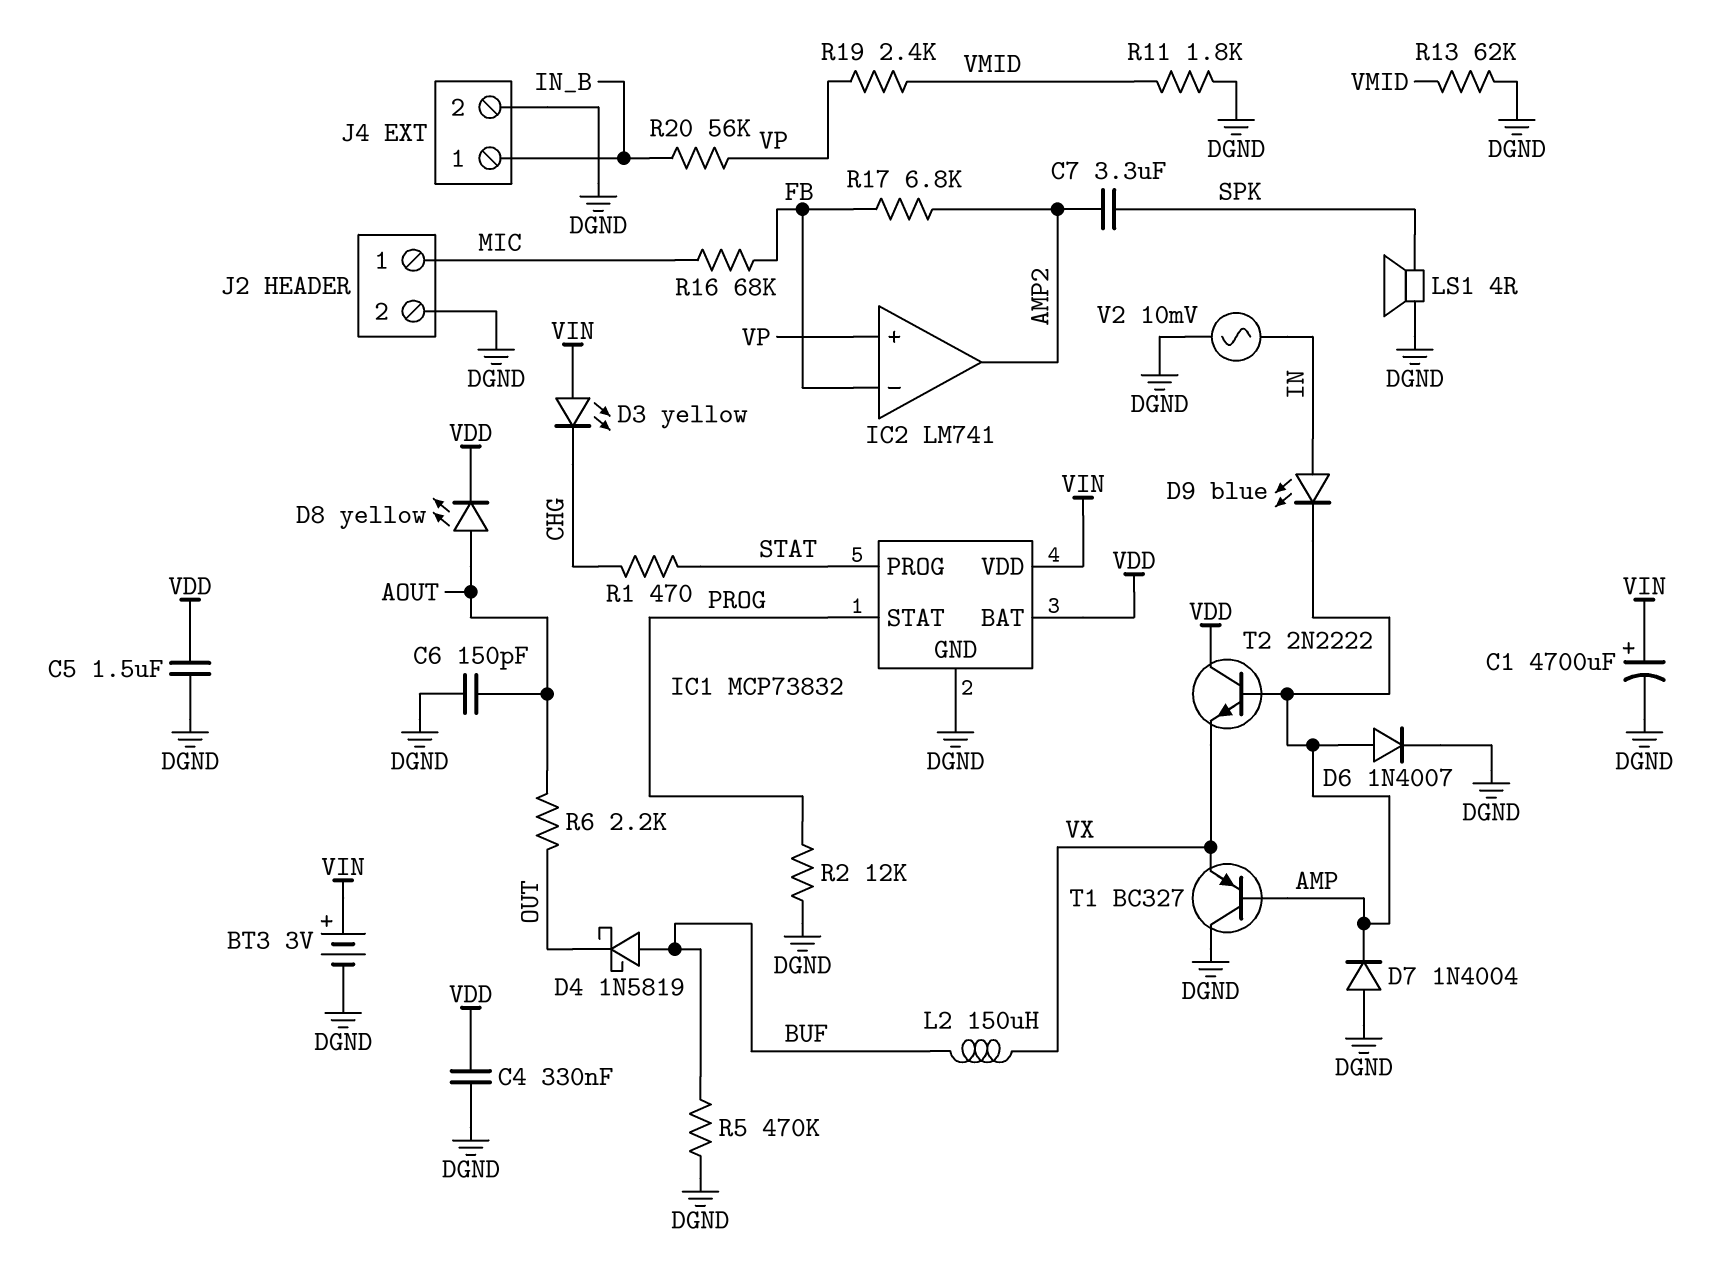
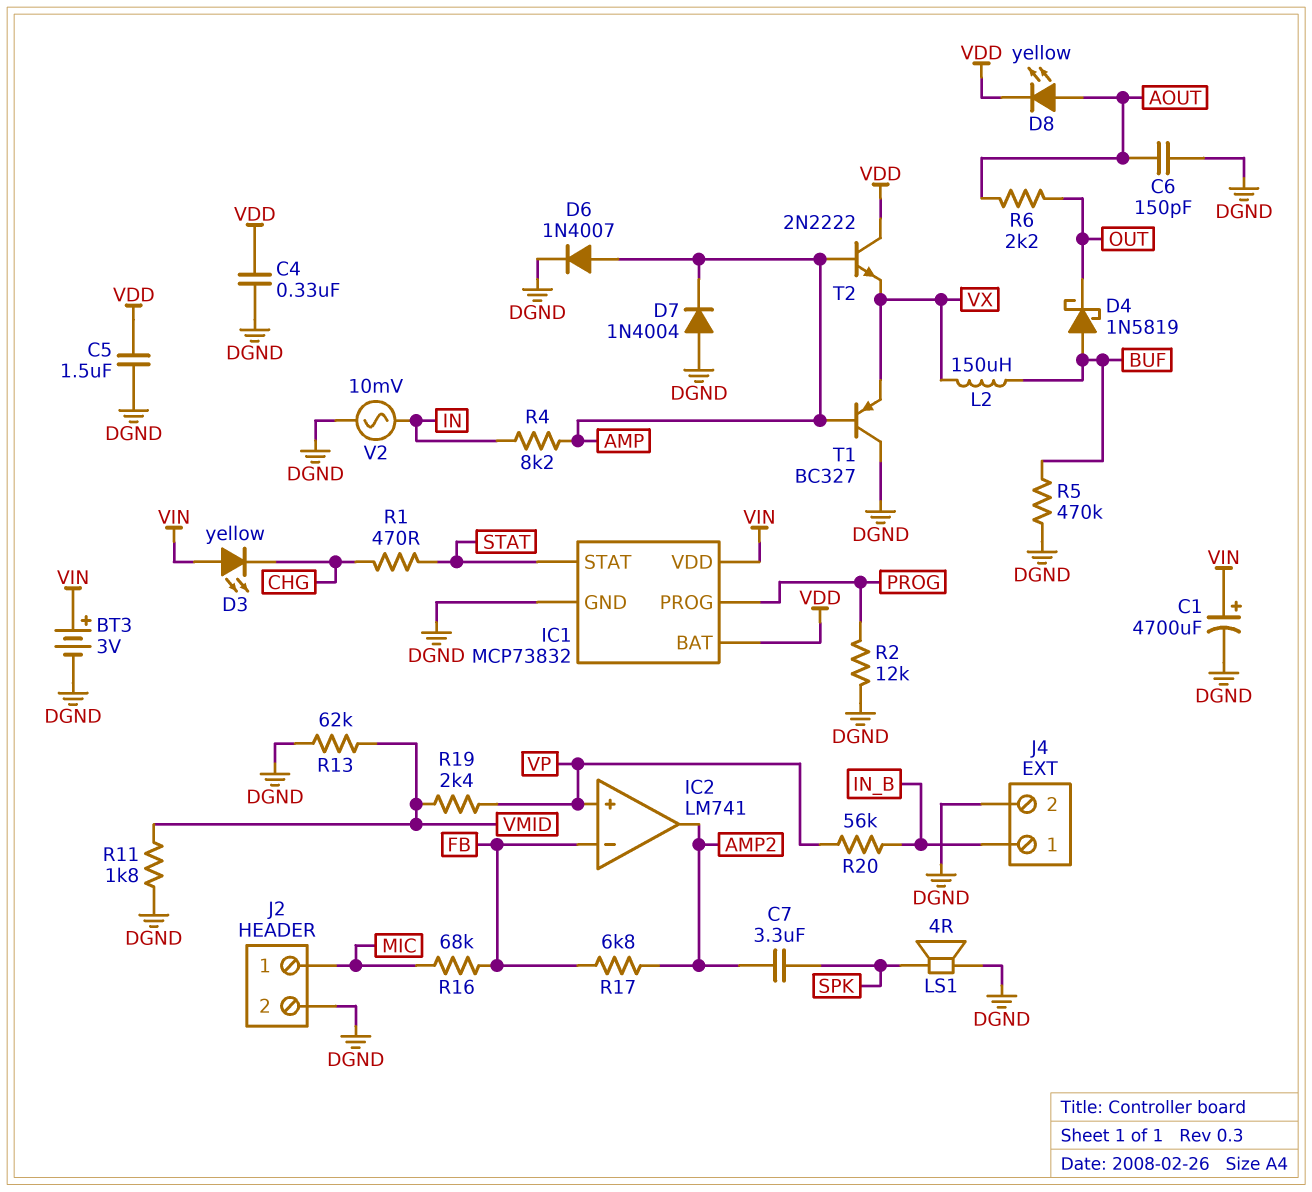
D9: LED blue (A IN, K AMP) -> none
IC1 pin PROG: STAT -> PROG
IC1 pin STAT: PROG -> STAT
R4: none -> 8.2k (AMP, IN)

